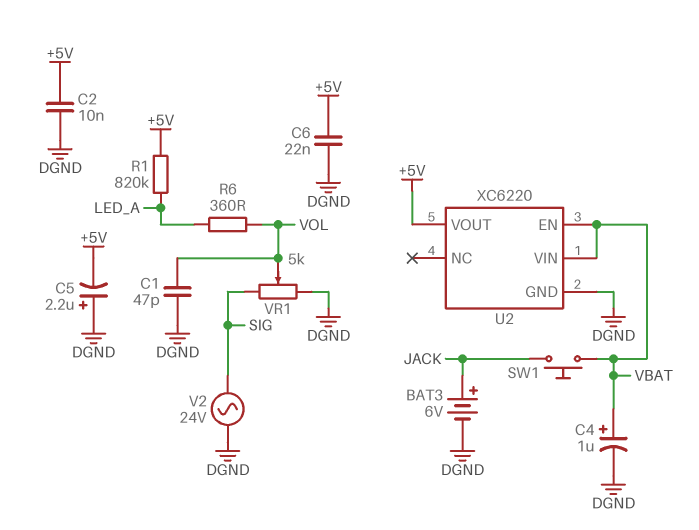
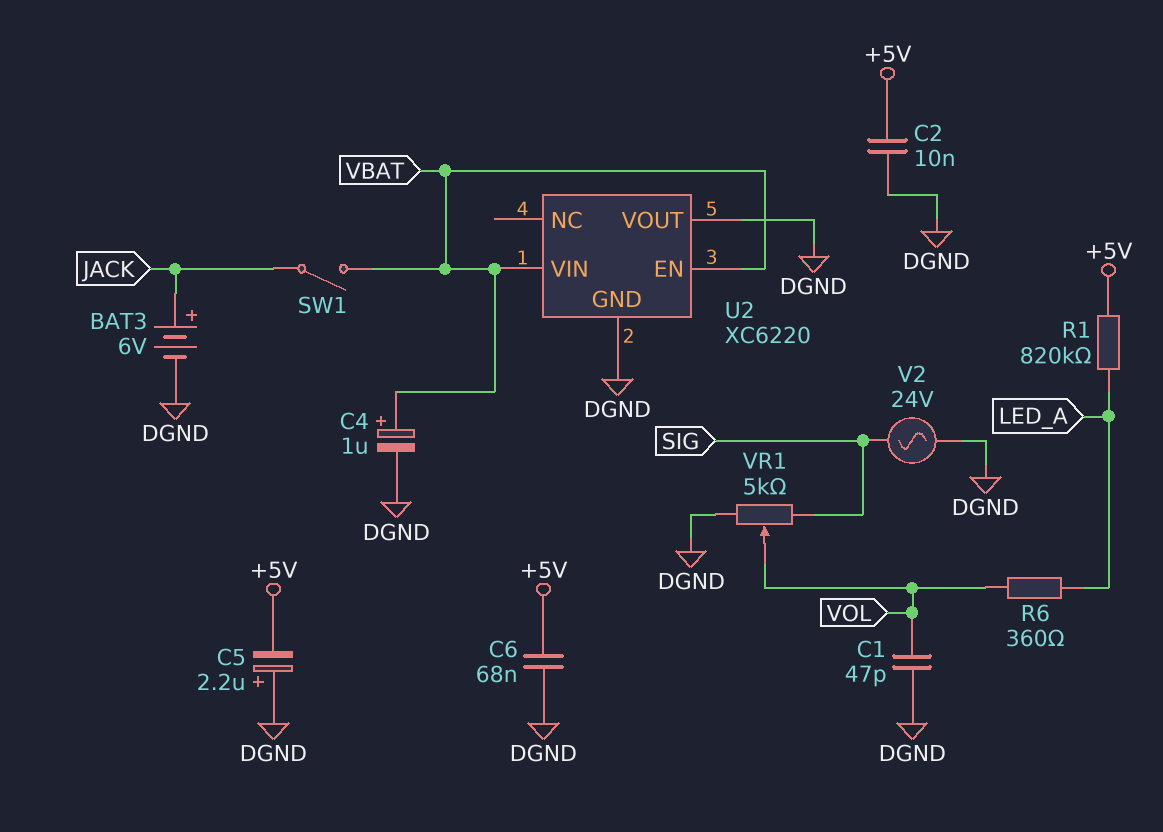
C6: 22nF (+5V, DGND) -> 68nF (+5V, DGND)
SW1: button (JACK, VBAT) -> switch (JACK, VBAT)
U2 pin VOUT: +5V -> DGND

